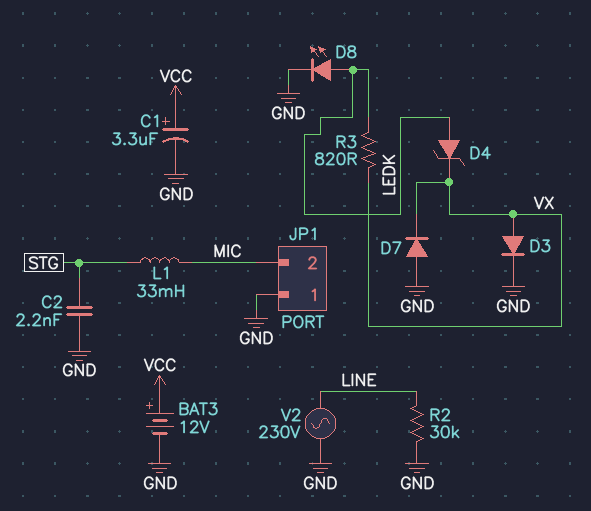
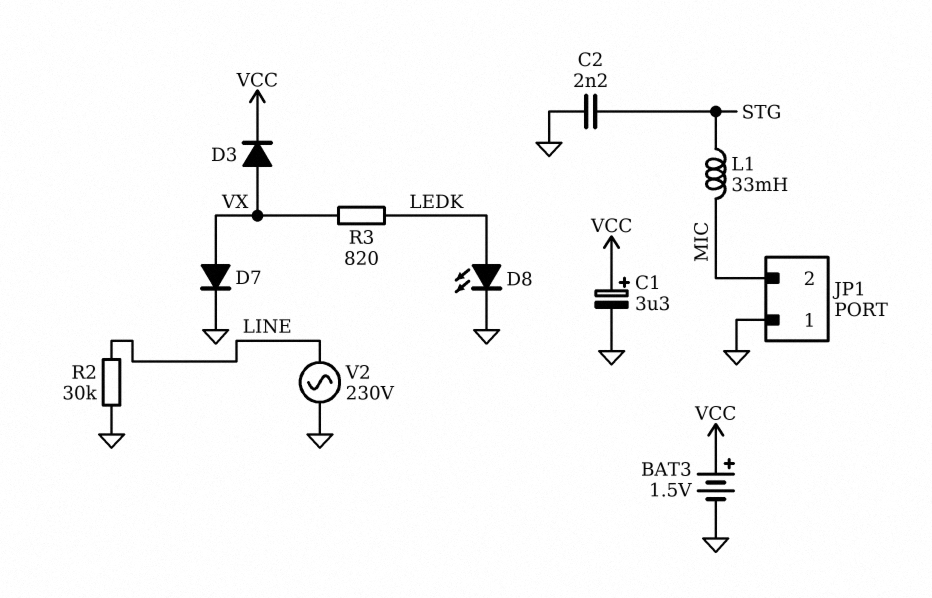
BAT3: 12V (plus VCC, minus GND) -> 1.5V (plus VCC, minus GND)
D3: diode (A VX, K GND) -> diode (A VX, K VCC)
D4: zener (A LEDK, K VX) -> none
D7: diode (A GND, K VX) -> diode (A VX, K GND)

